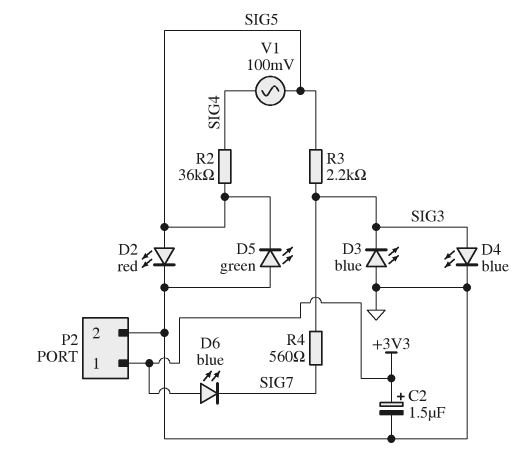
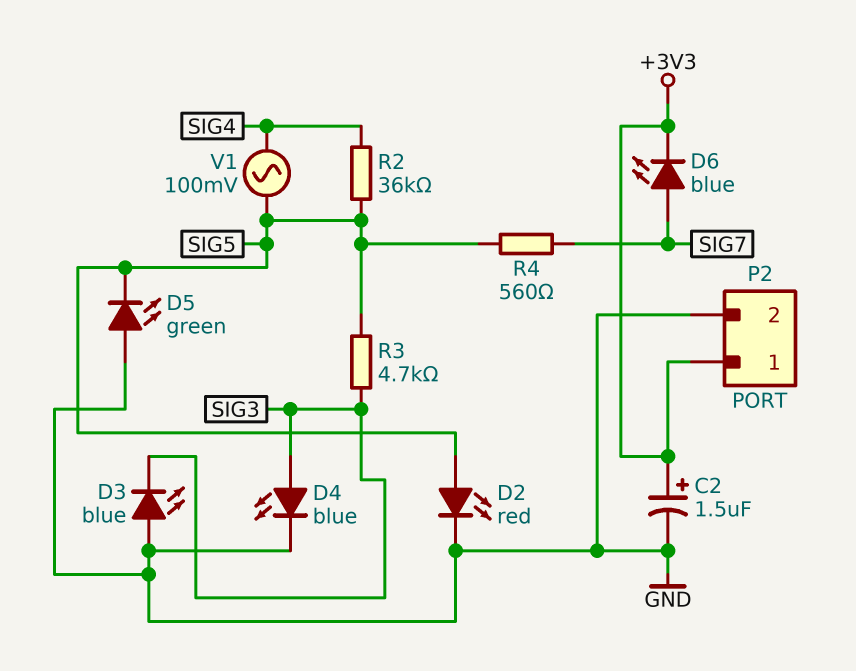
D6: LED blue (A +3V3, K SIG7) -> LED blue (A SIG7, K +3V3)
R3: 2.2k (SIG3, SIG5) -> 4.7k (SIG3, SIG5)
R4: 560 (SIG3, SIG7) -> 560 (SIG5, SIG7)

